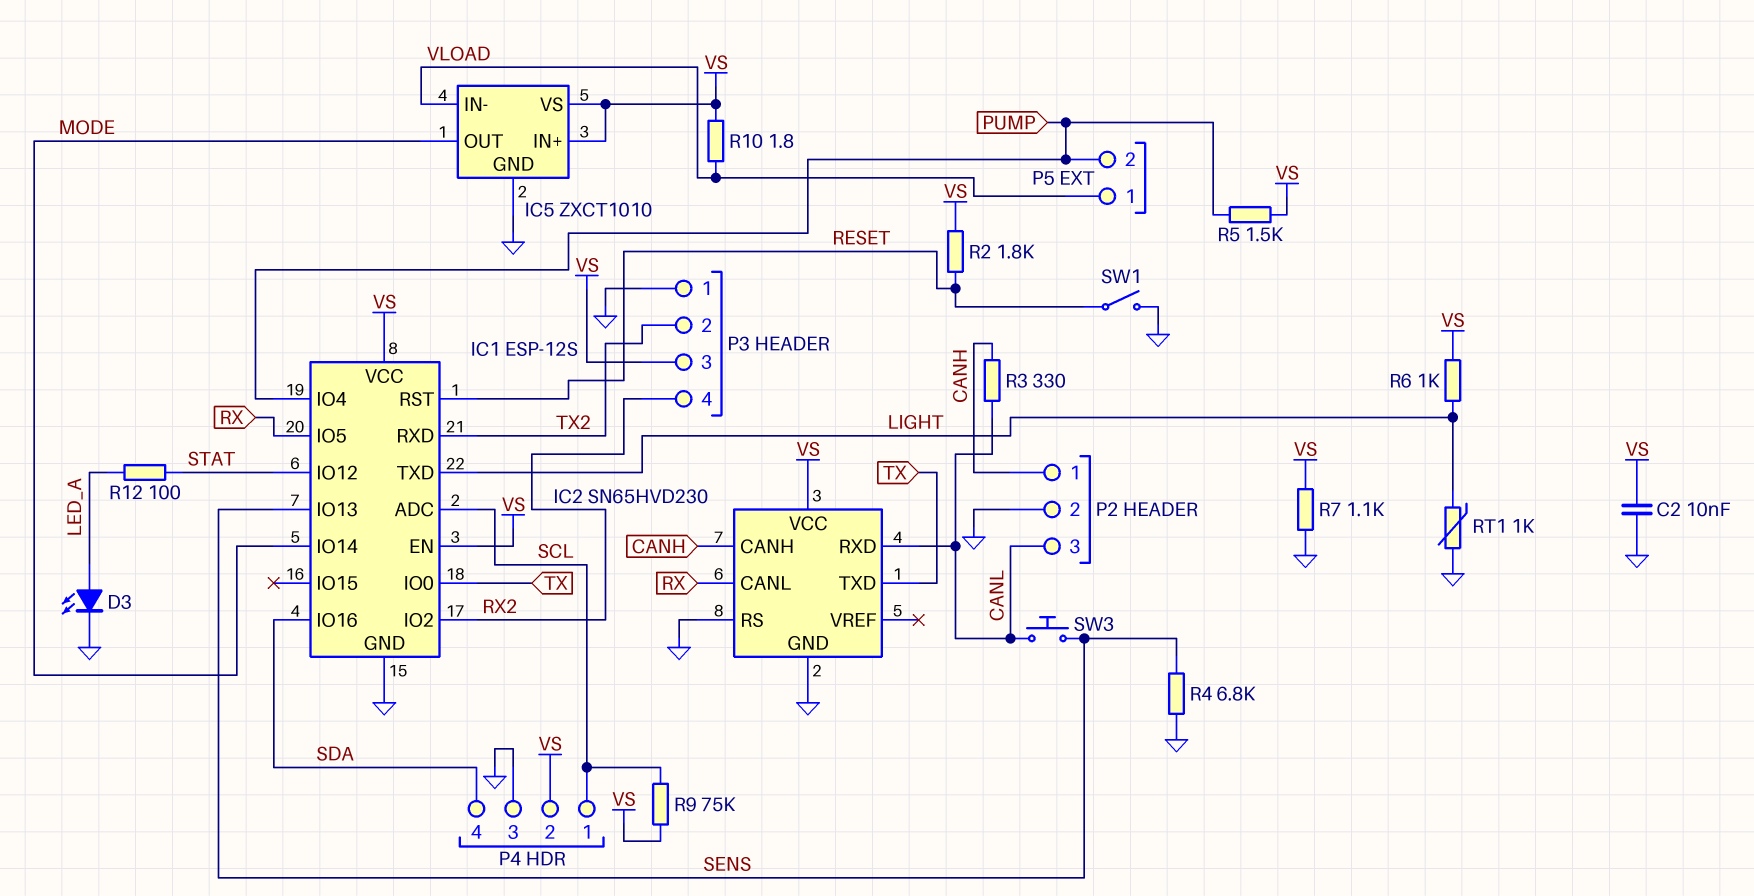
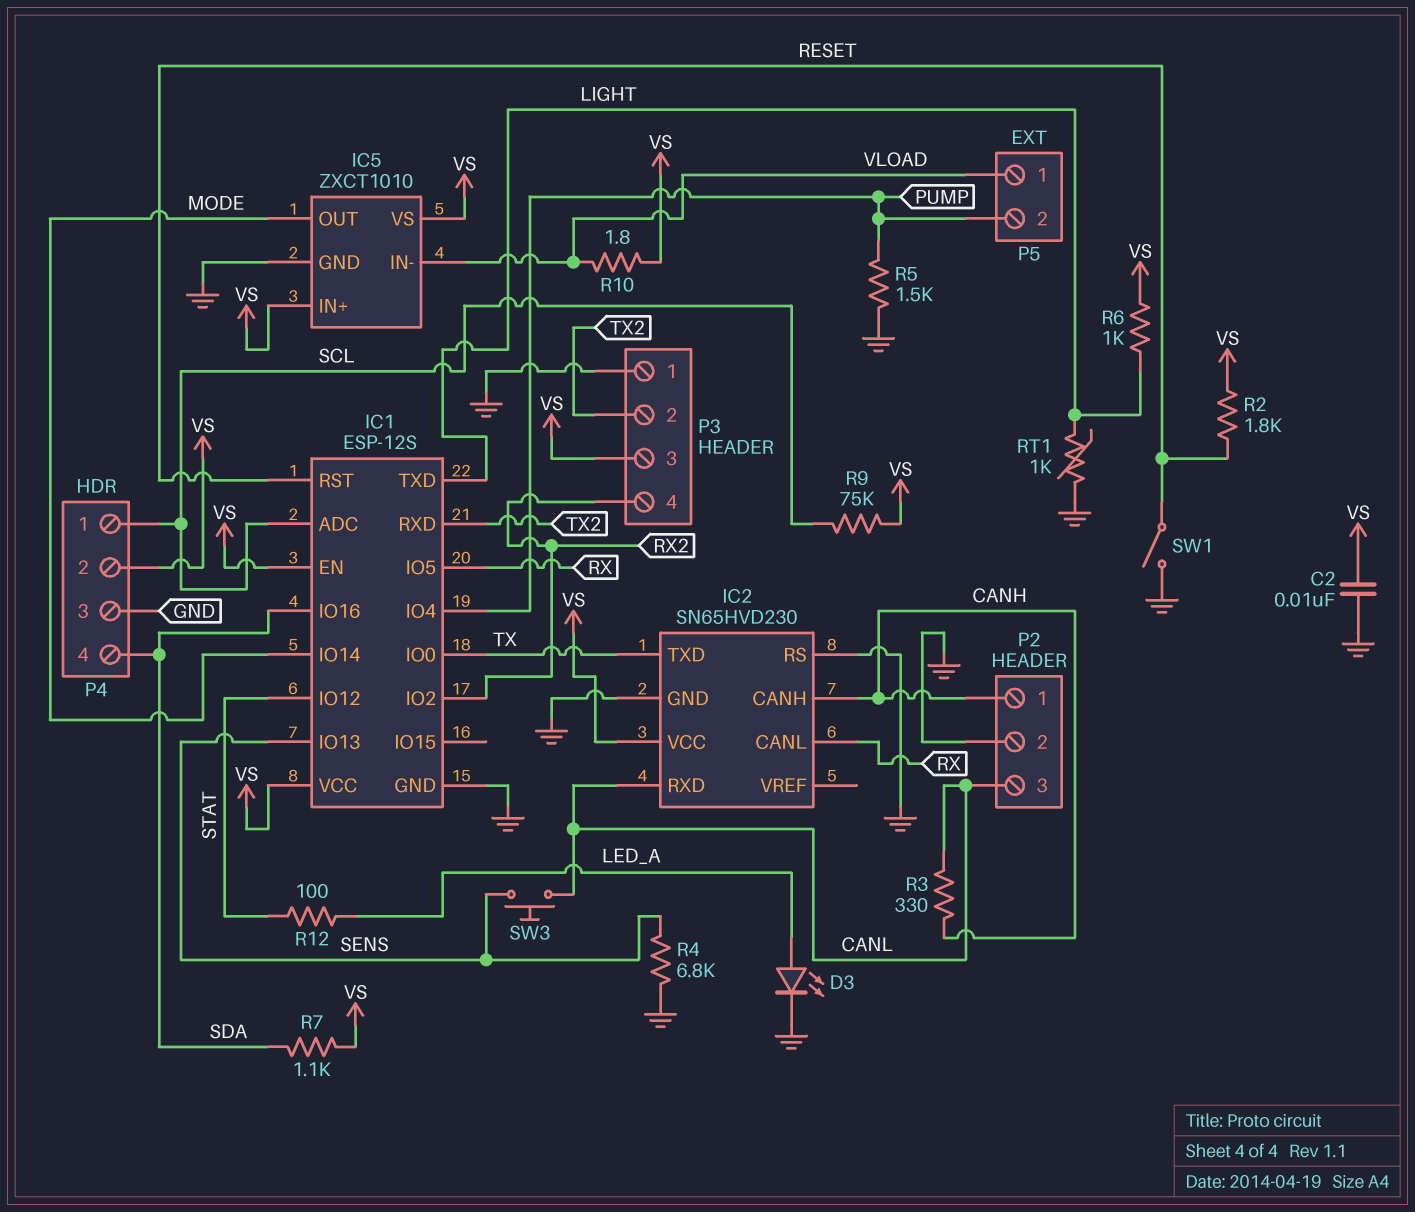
R5: 1.5k (PUMP, VS) -> 1.5k (GND, PUMP)
R7: 1.1k (GND, VS) -> 1.1k (SDA, VS)

